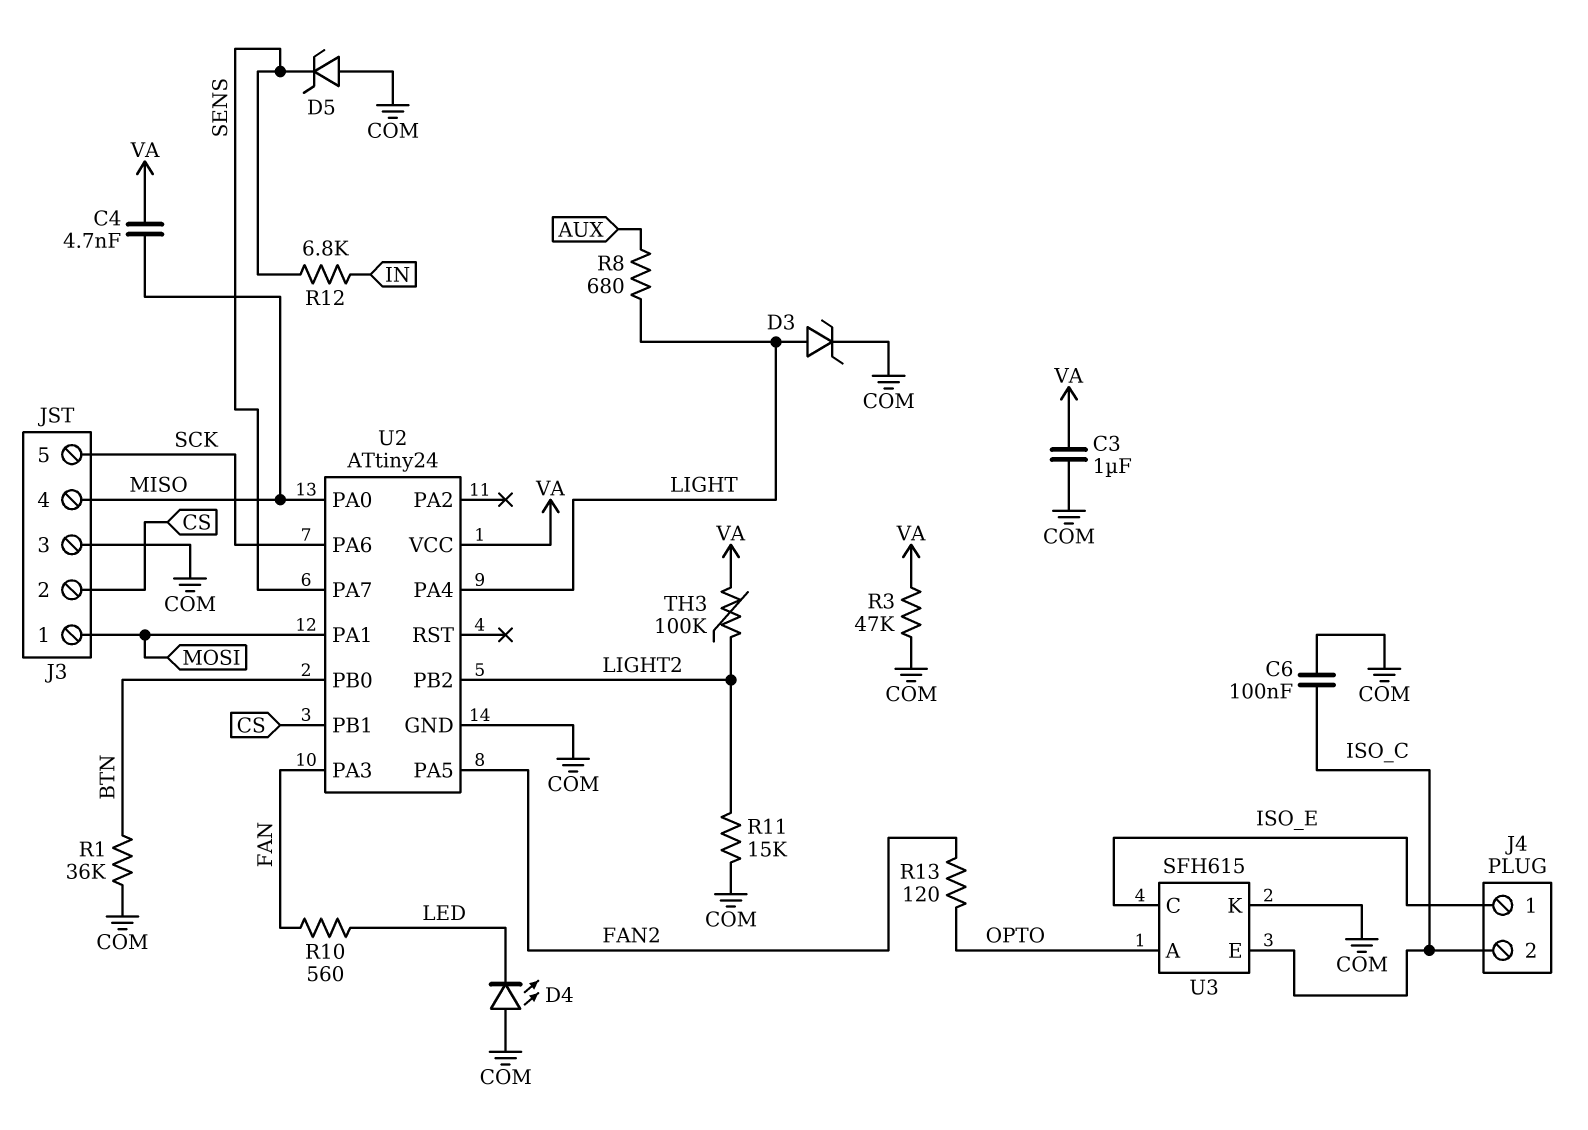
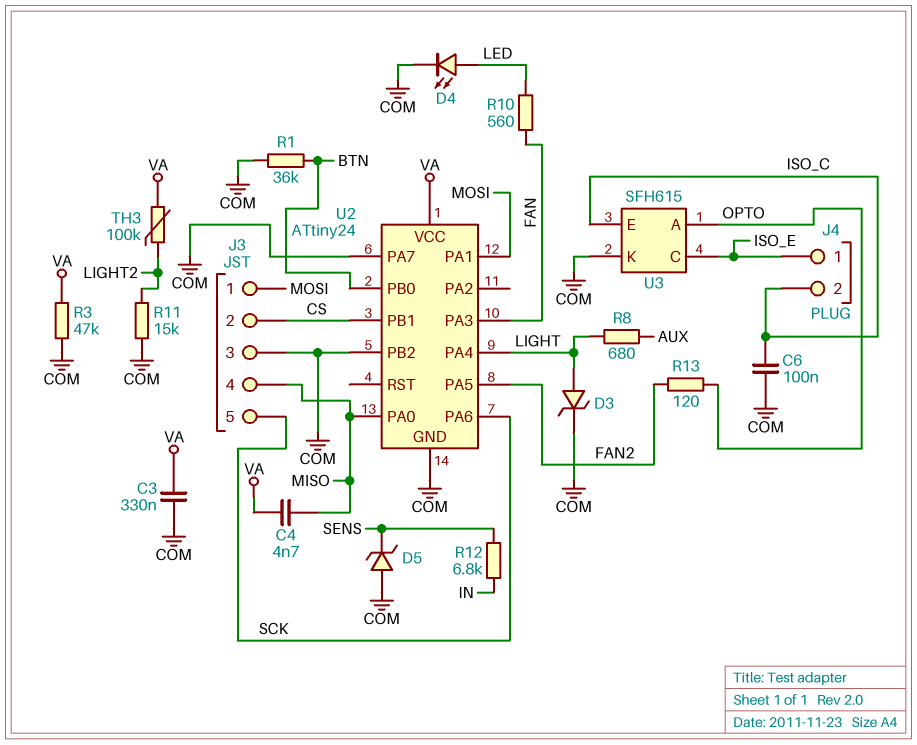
C3: 1uF (COM, VA) -> 330nF (COM, VA)
D4: LED (A COM, K LED) -> LED (A LED, K COM)
U2 pin PA7: SENS -> COM
U2 pin PB2: LIGHT2 -> COM

